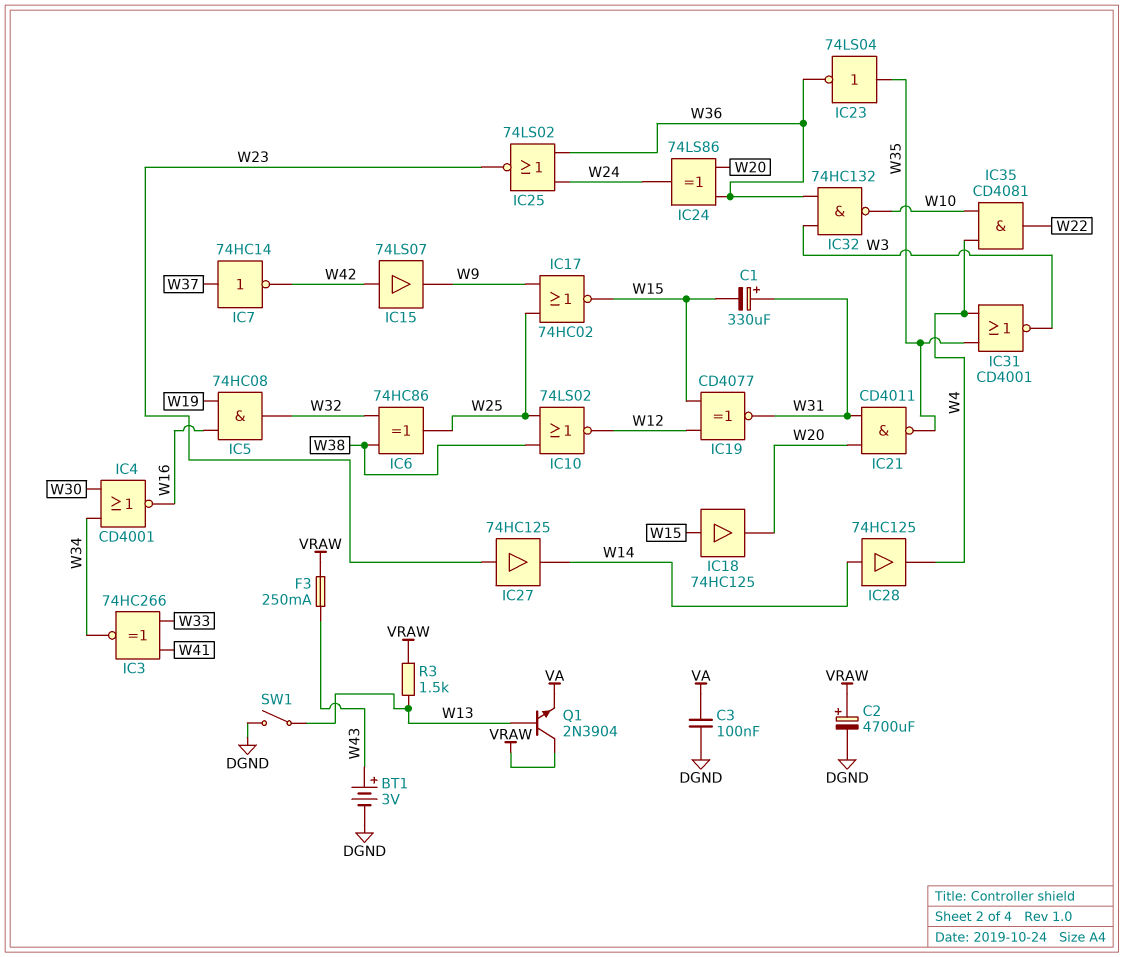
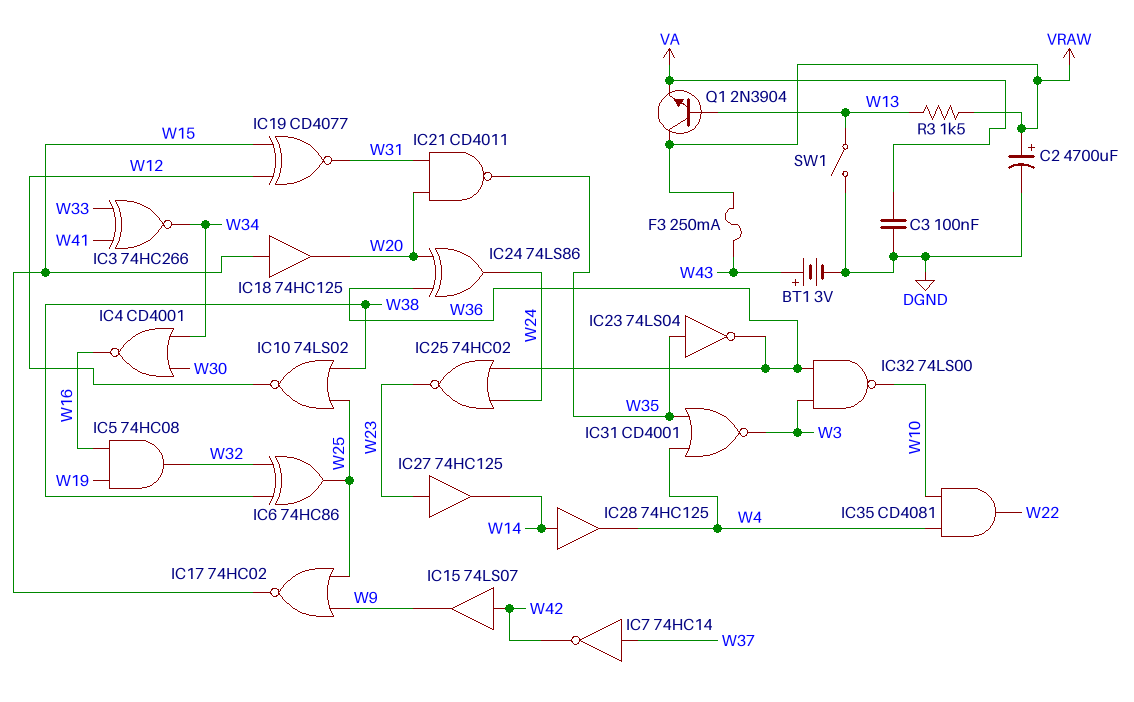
C1: 330uF (plus W31, minus W15) -> none
IC25: NOR 74LS02 (in W24, in W36, out W23) -> NOR 74HC02 (in W24, in W36, out W23)
IC32: NAND 74HC132 (in W3, in W36, out W10) -> NAND 74LS00 (in W3, in W36, out W10)

